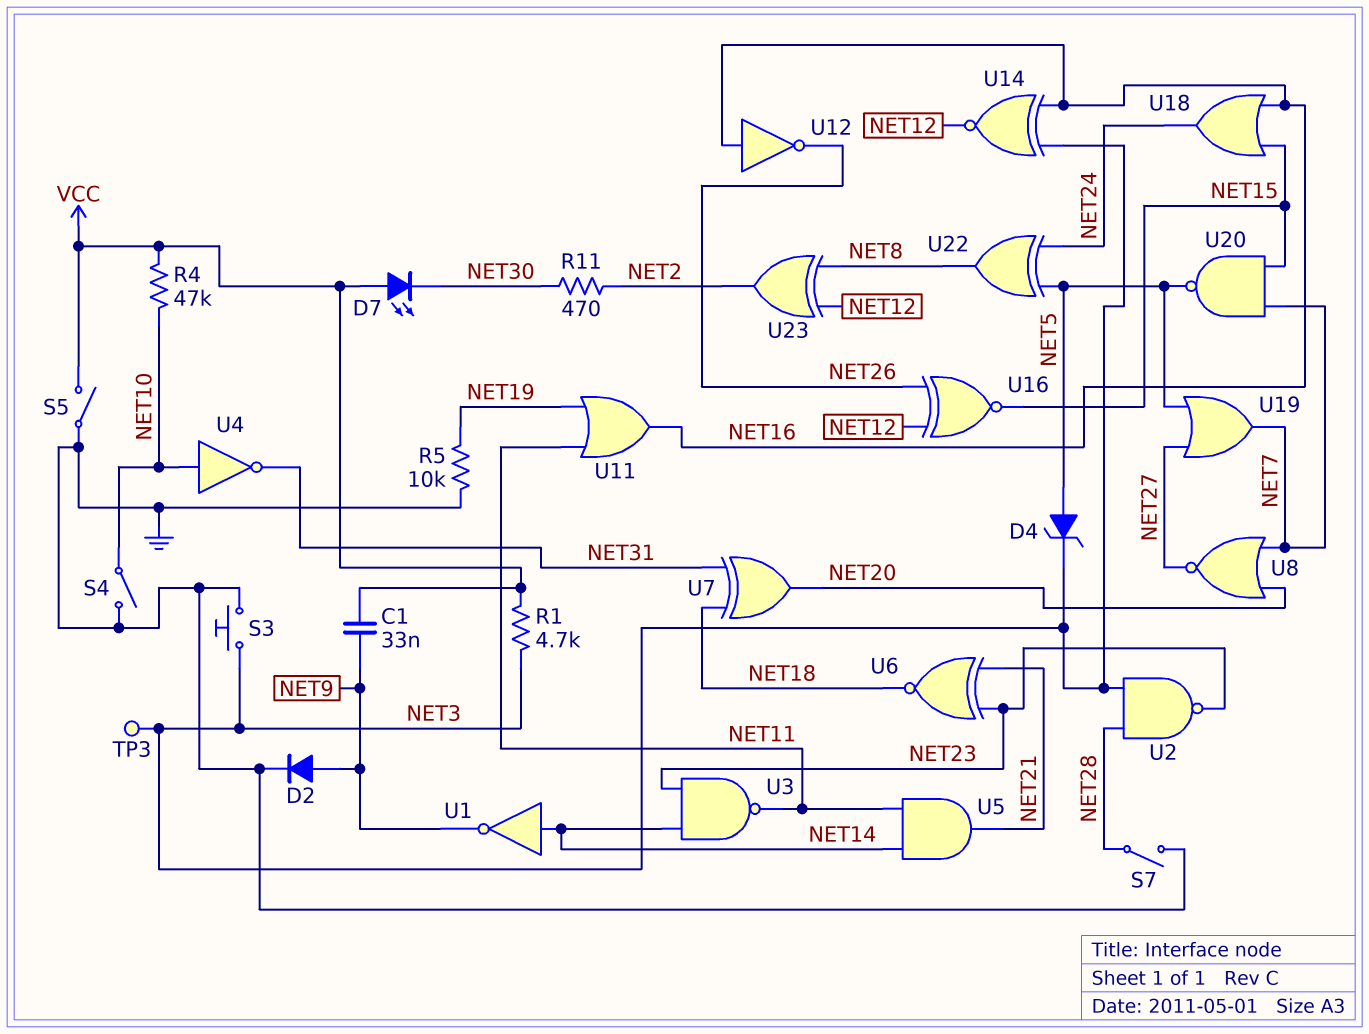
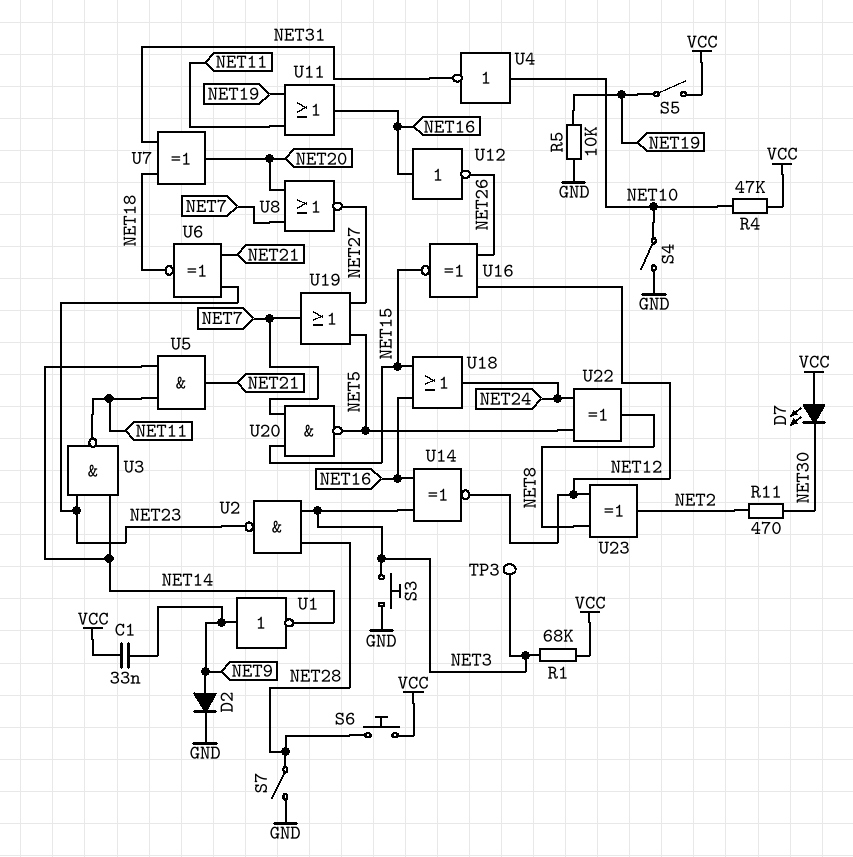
D4: zener (A NET5, K NET3) -> none
R1: 4.7k (NET3, VCC) -> 68k (NET3, VCC)
S5: switch (GND, VCC) -> switch (NET19, VCC)
S6: none -> button (NET28, VCC)
U1: NOT (in NET14, out NET9) -> NOT (in NET9, out NET14)

